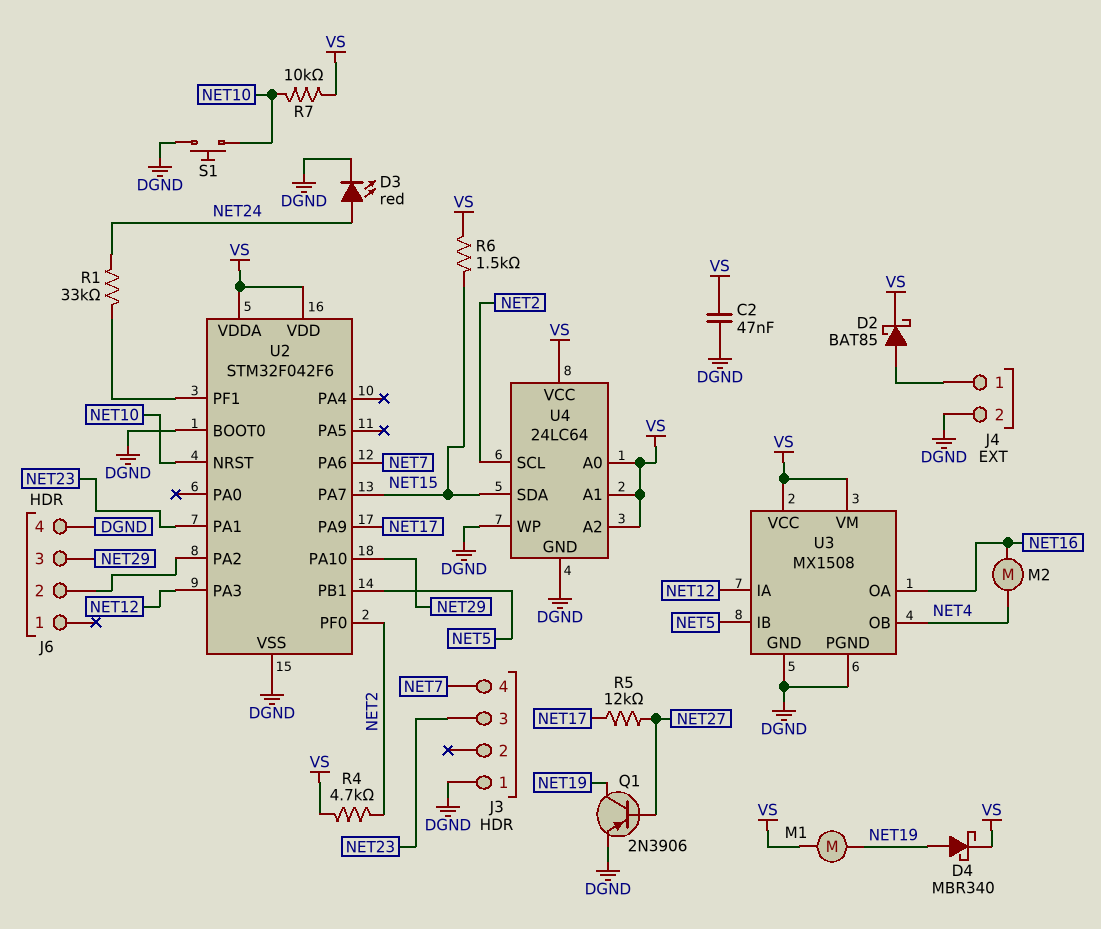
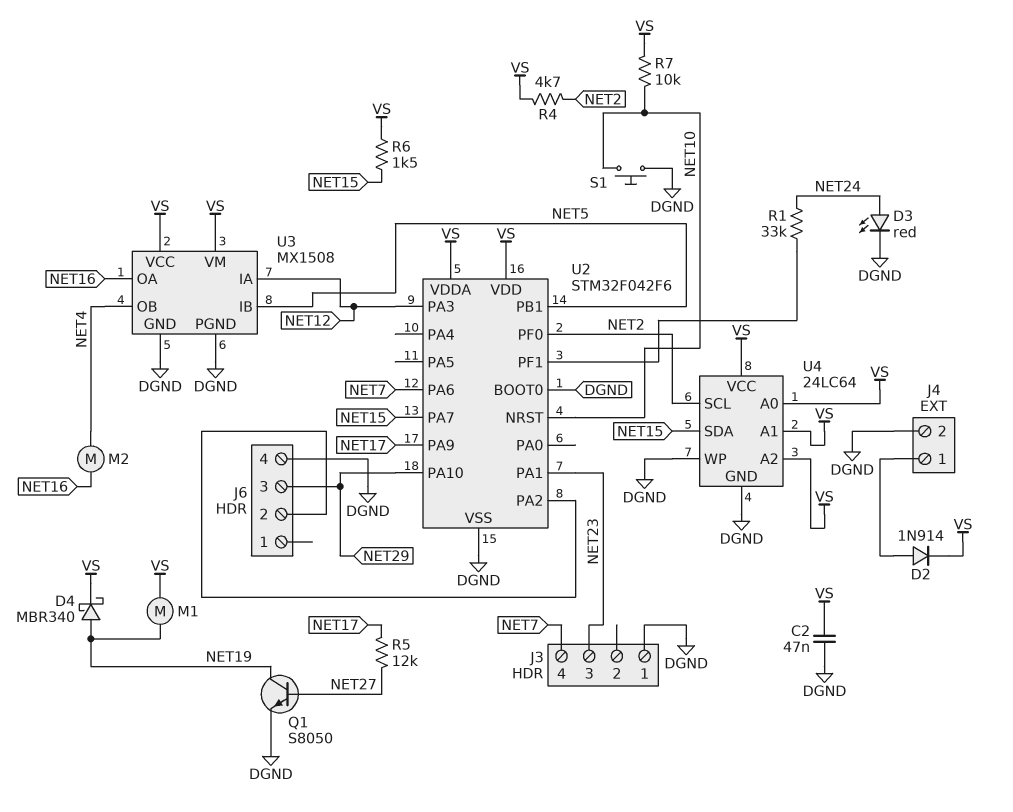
D2: schottky BAT85 (A J4/1, K VS) -> diode 1N914 (A J4/1, K VS)
Q1: PNP 2N3906 (B NET27, C NET19, E DGND) -> NPN S8050 (B NET27, C NET19, E DGND)

